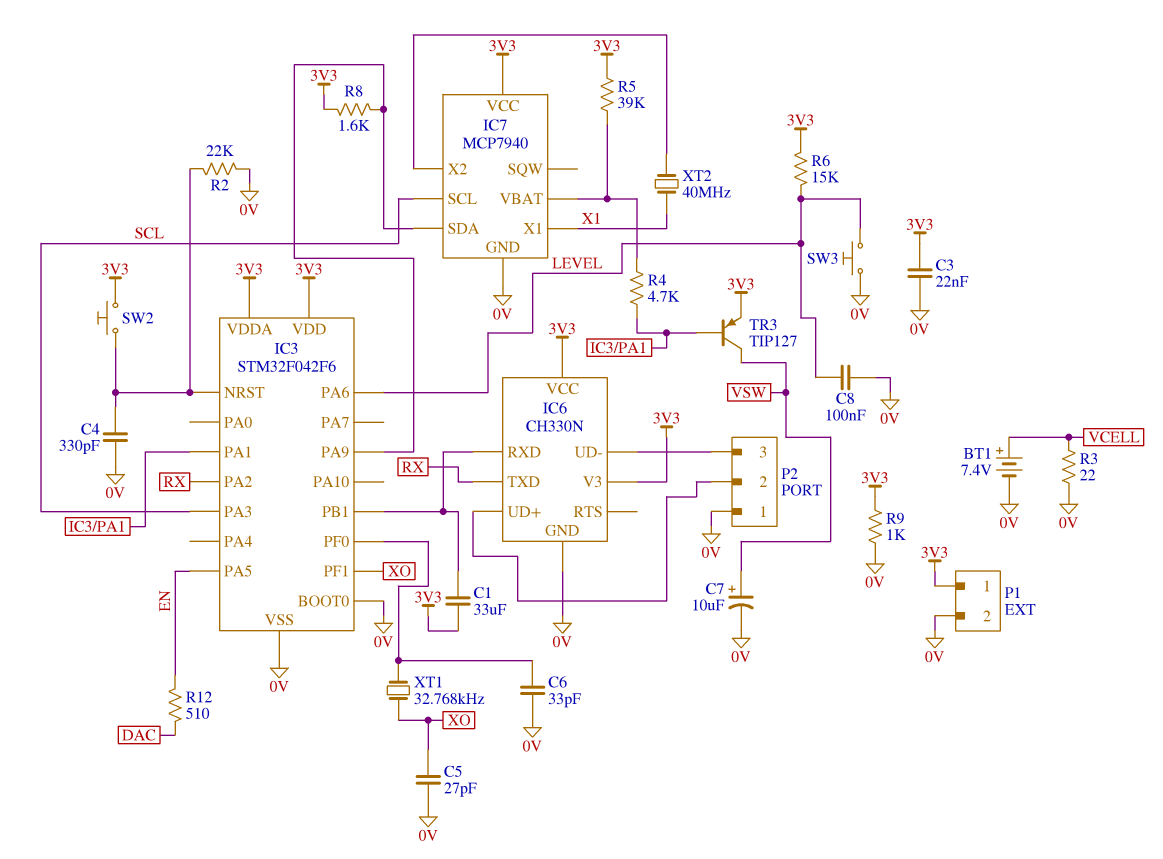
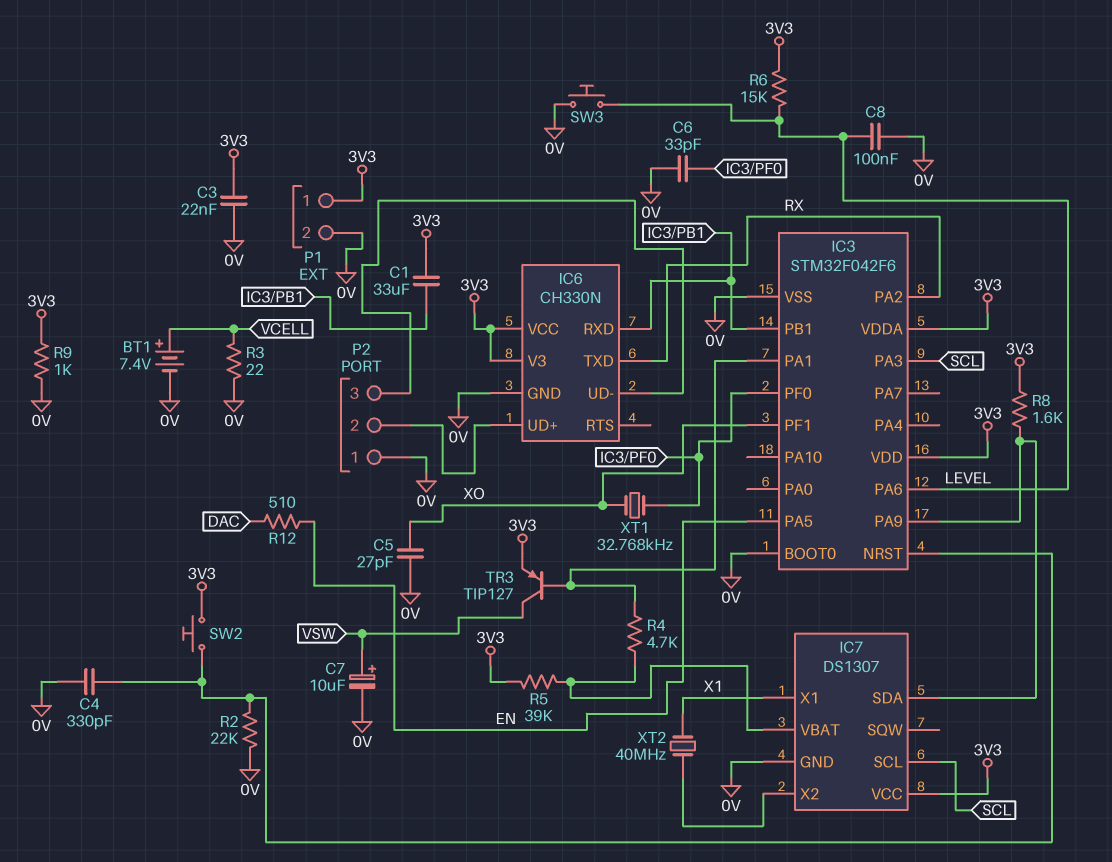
IC7: MCP7940 -> DS1307

